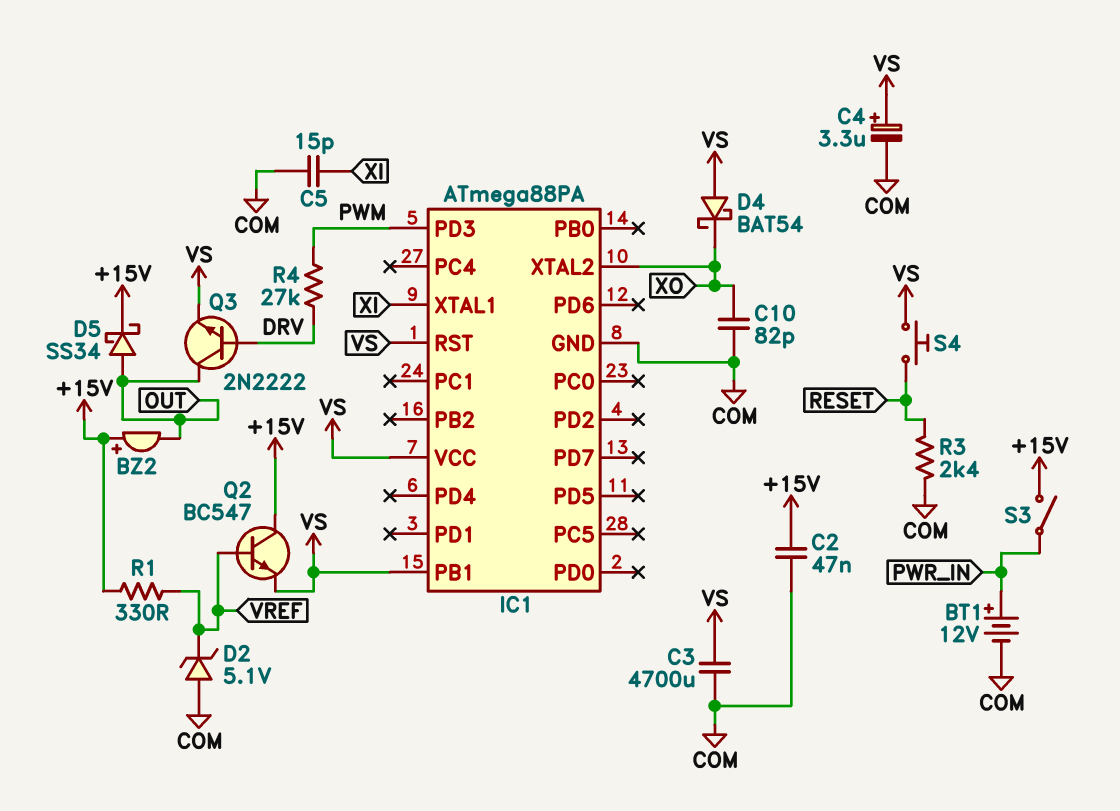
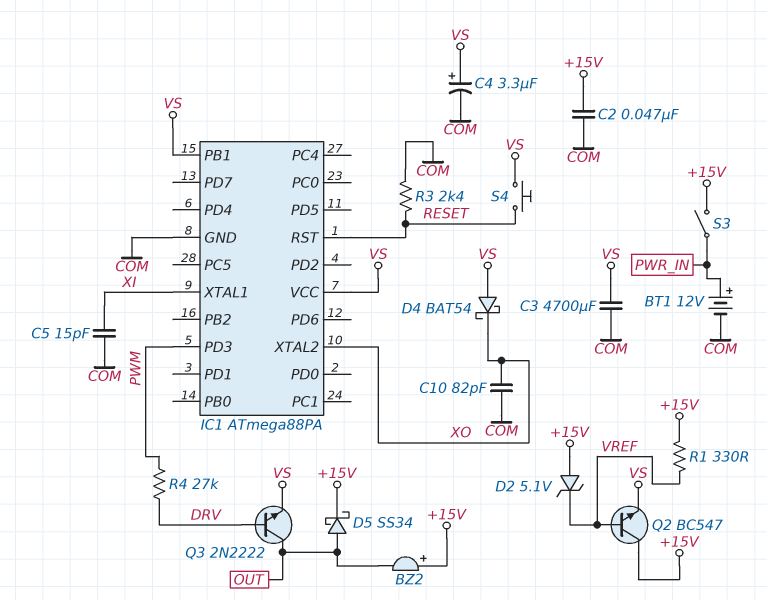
D2: zener 5.1V (A COM, K VREF) -> zener 5.1V (A +15V, K VREF)
IC1 pin RST: VS -> RESET

